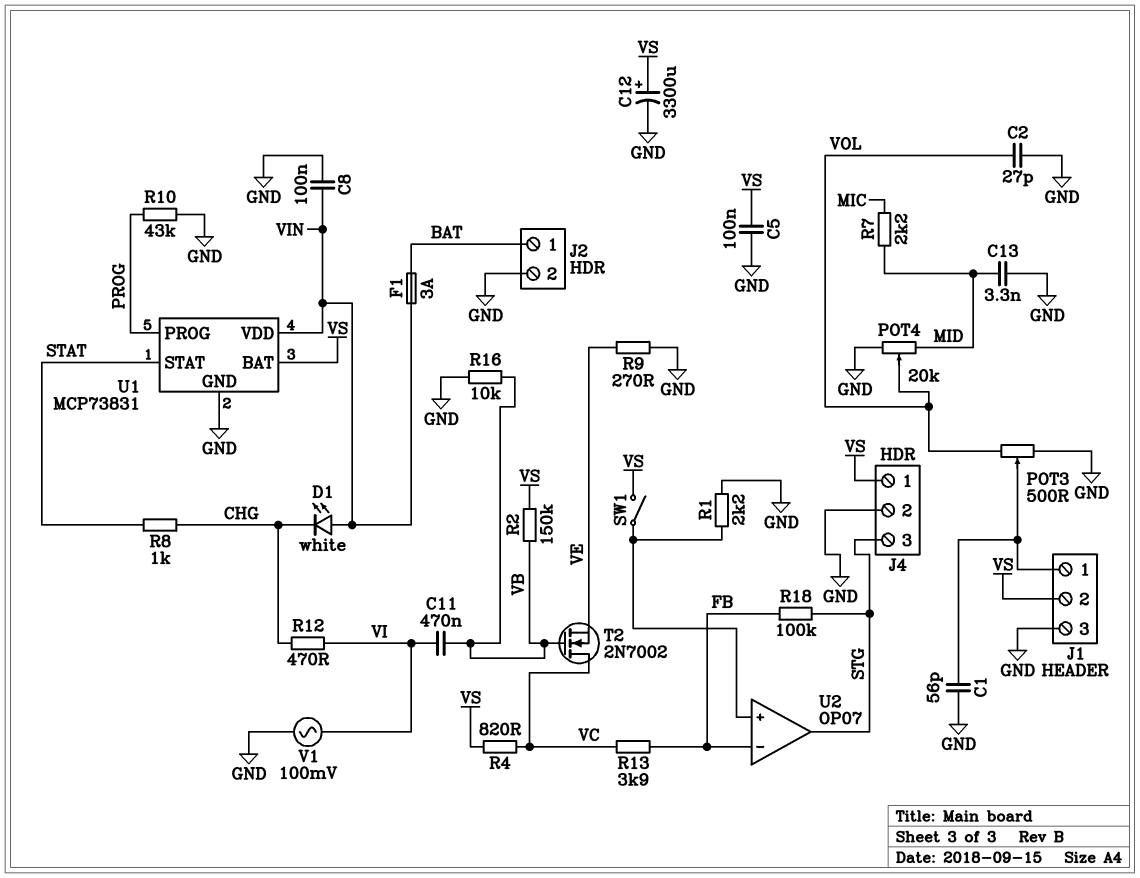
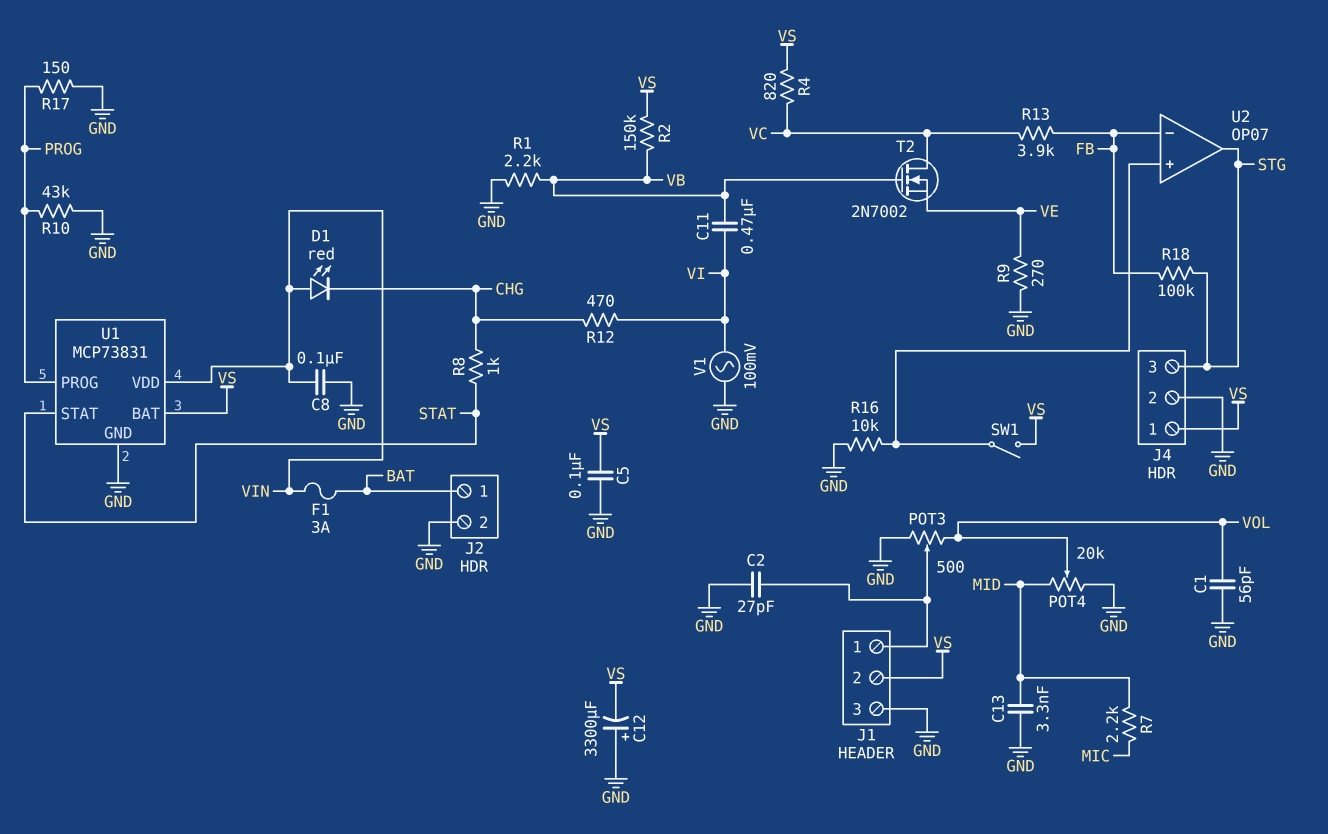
C1: 56pF (GND, J1/1) -> 56pF (GND, VOL)
C2: 27pF (GND, VOL) -> 27pF (GND, J1/1)
C12: 3300uF (plus VS, minus GND) -> 3300uF (plus GND, minus VS)
D1: LED white (A VIN, K CHG) -> LED red (A VIN, K CHG)
R1: 2.2k (GND, U2/in+) -> 2.2k (GND, VB)
R16: 10k (GND, VB) -> 10k (GND, U2/in+)
R17: none -> 150 (GND, PROG)

